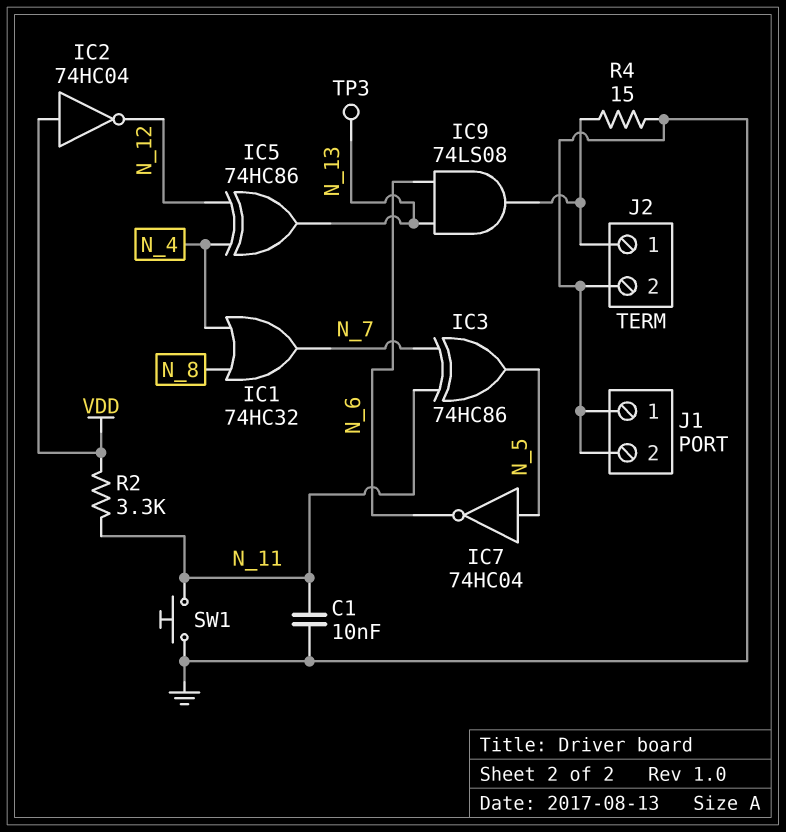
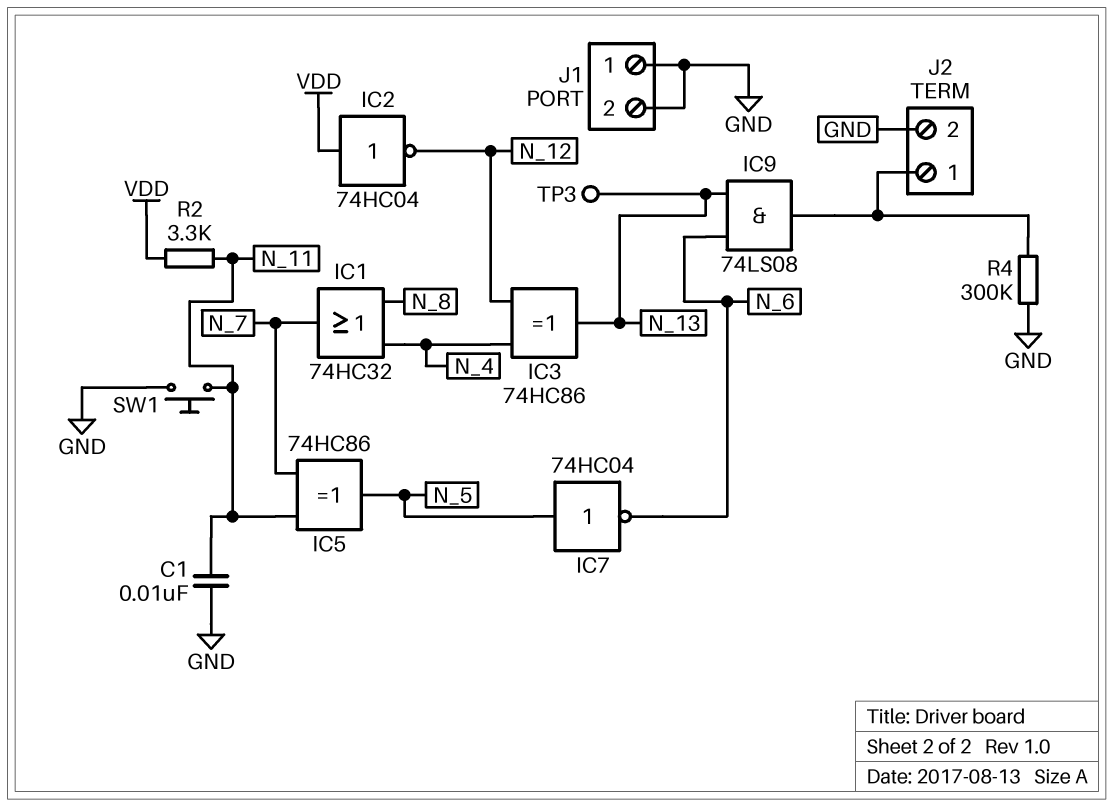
IC3: XOR 74HC86 (in N_7, in N_11, out N_5) -> XOR 74HC86 (in N_4, in N_12, out N_13)
IC5: XOR 74HC86 (in N_4, in N_12, out N_13) -> XOR 74HC86 (in N_7, in N_11, out N_5)
R4: 15 (GND, J2/1) -> 300k (GND, J2/1)

